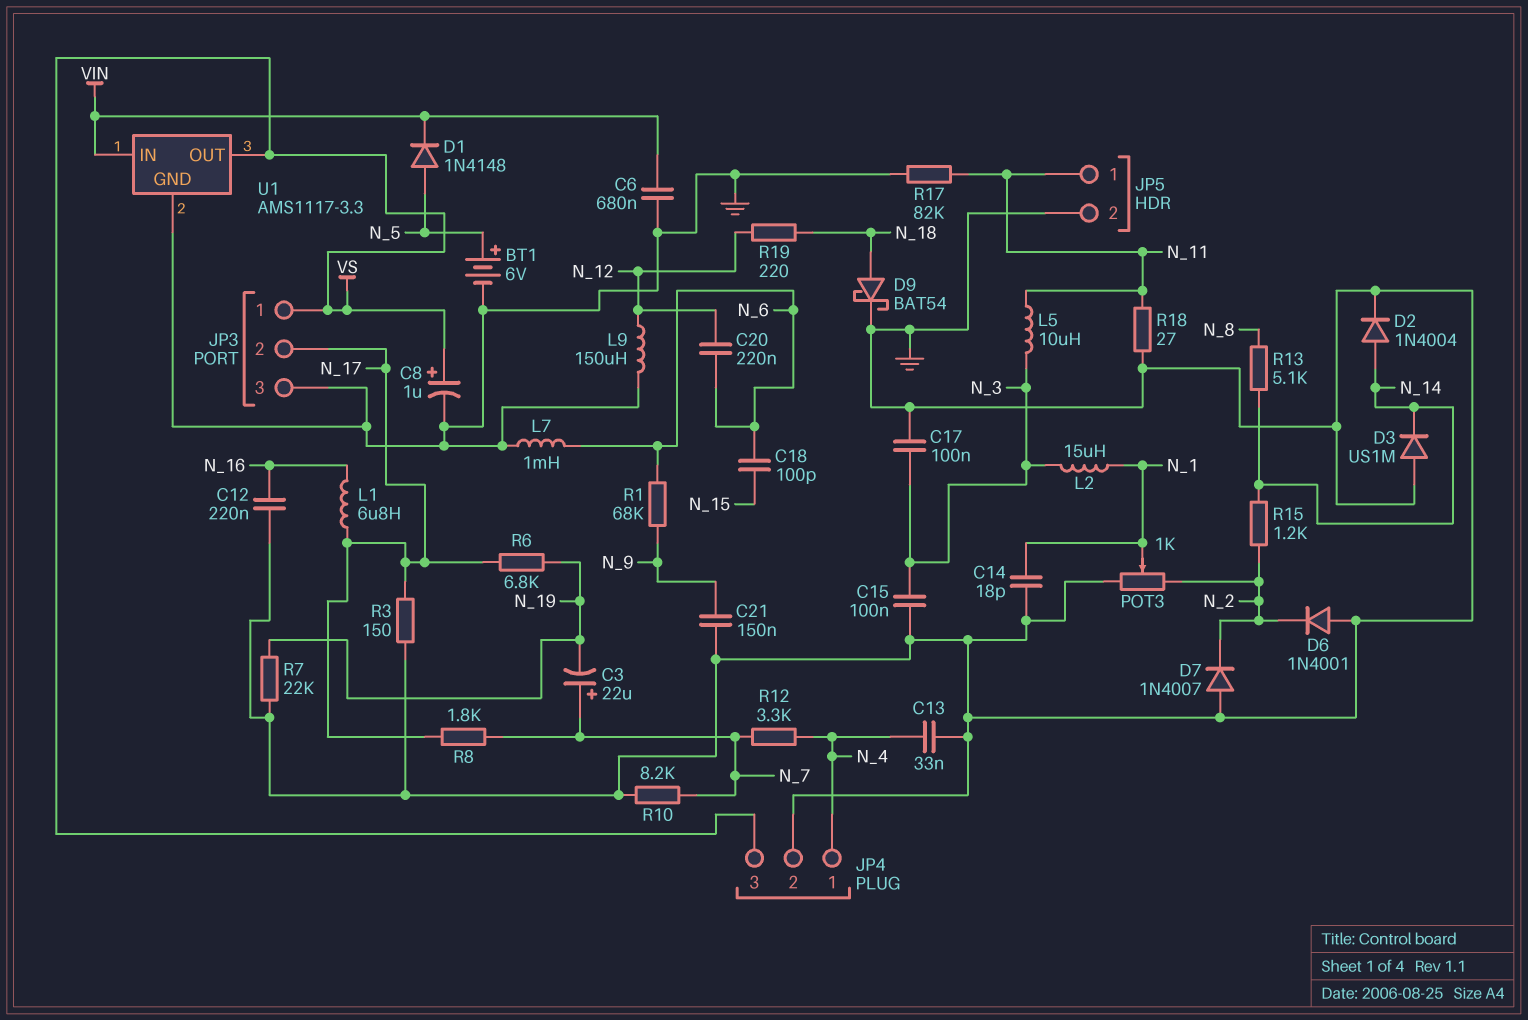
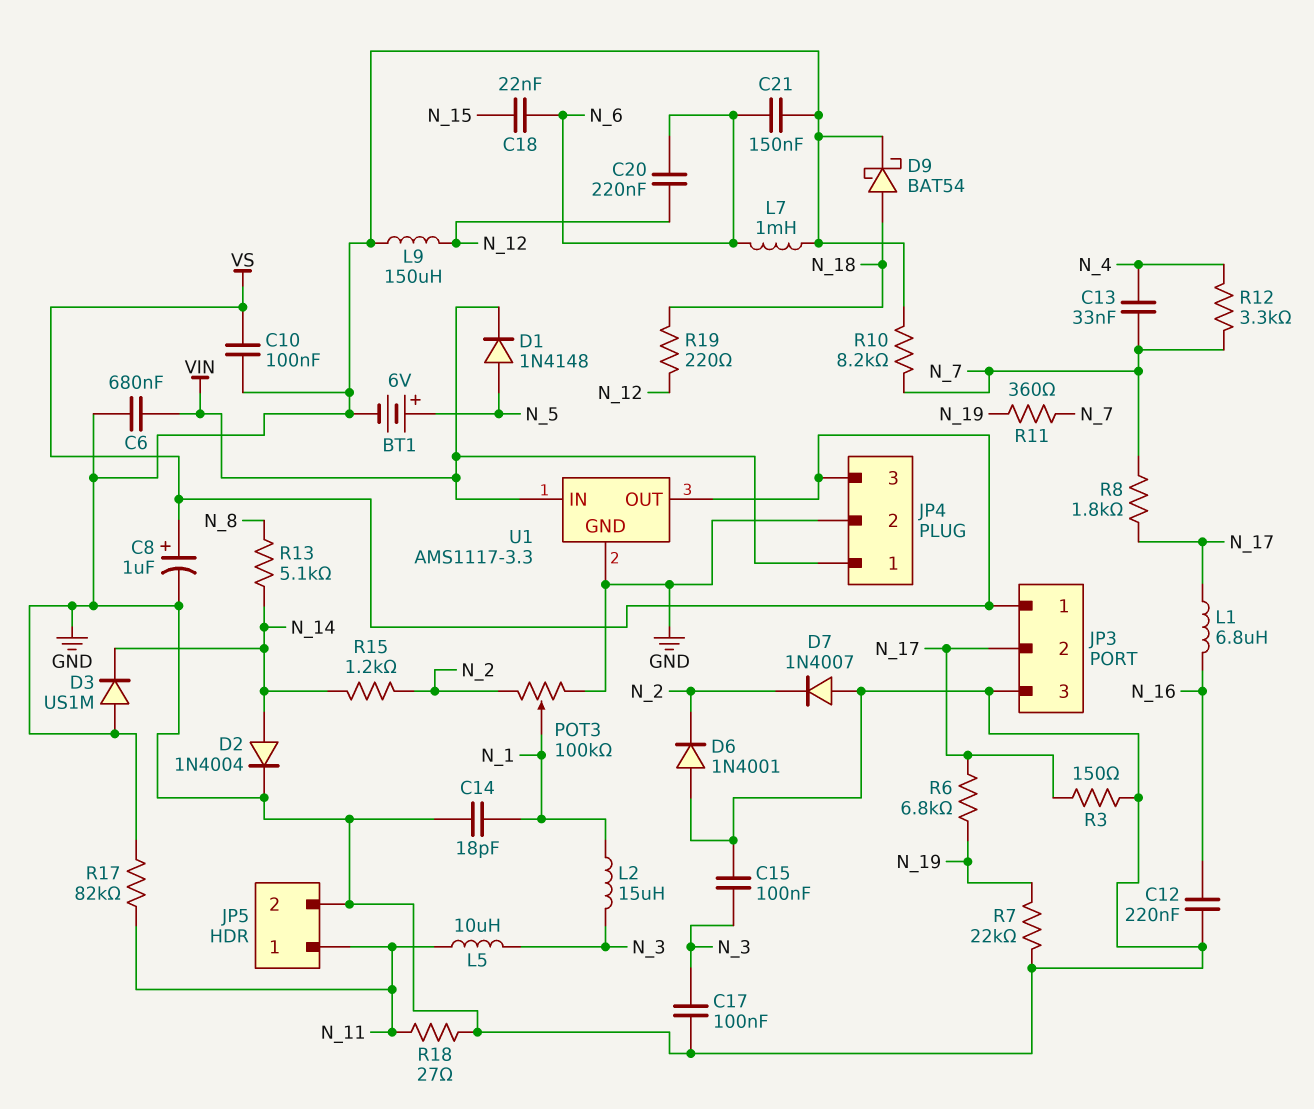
C3: 22uF (plus N_7, minus N_19) -> none
C10: none -> 100nF (GND, VS)
C13: 33nF (GND, N_4) -> 33nF (N_4, N_7)
C18: 100pF (N_6, N_15) -> 22nF (N_6, N_15)
C21: 150nF (GND, N_9) -> 150nF (GND, N_6)
JP4 pin 1: N_4 -> VIN
POT3: 1k (GND, N_2, wiper N_1) -> 100k (GND, N_2, wiper N_1)
R1: 68k (N_6, N_9) -> none
R11: none -> 360 (N_7, N_19)

